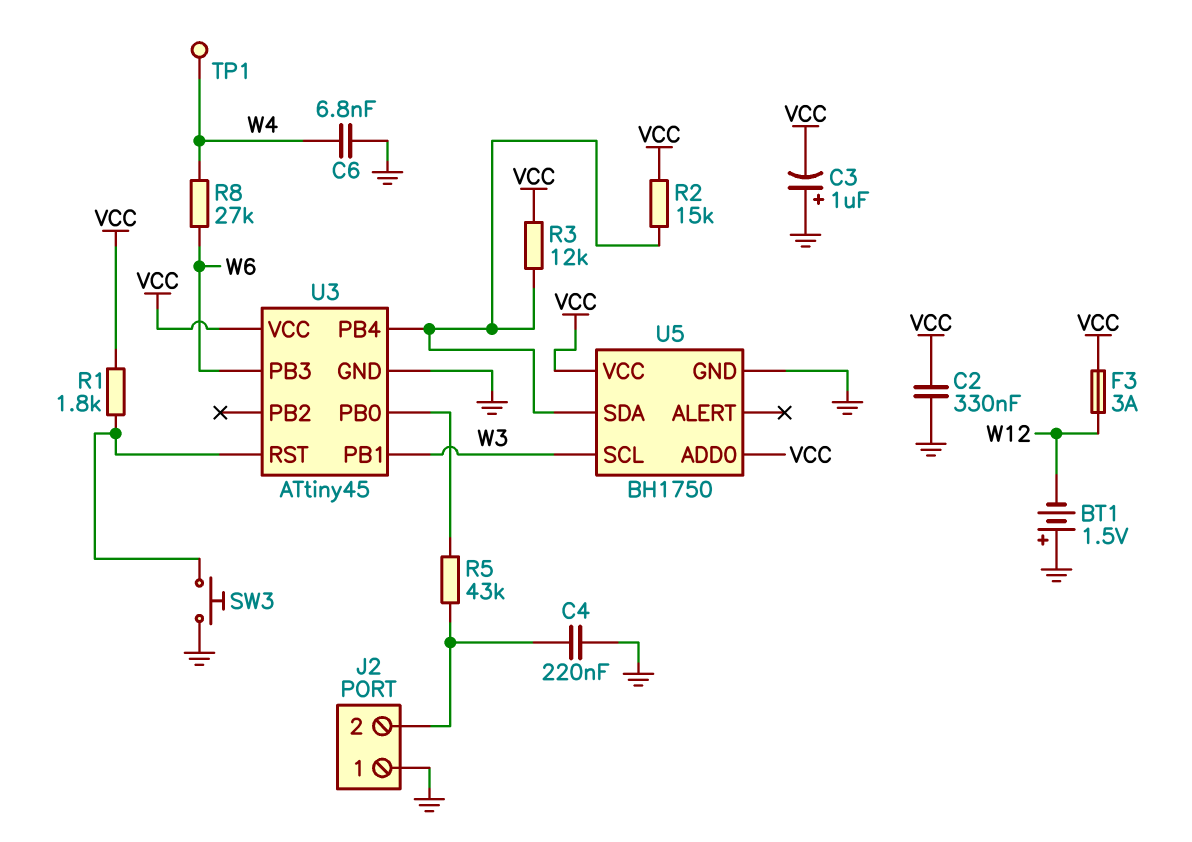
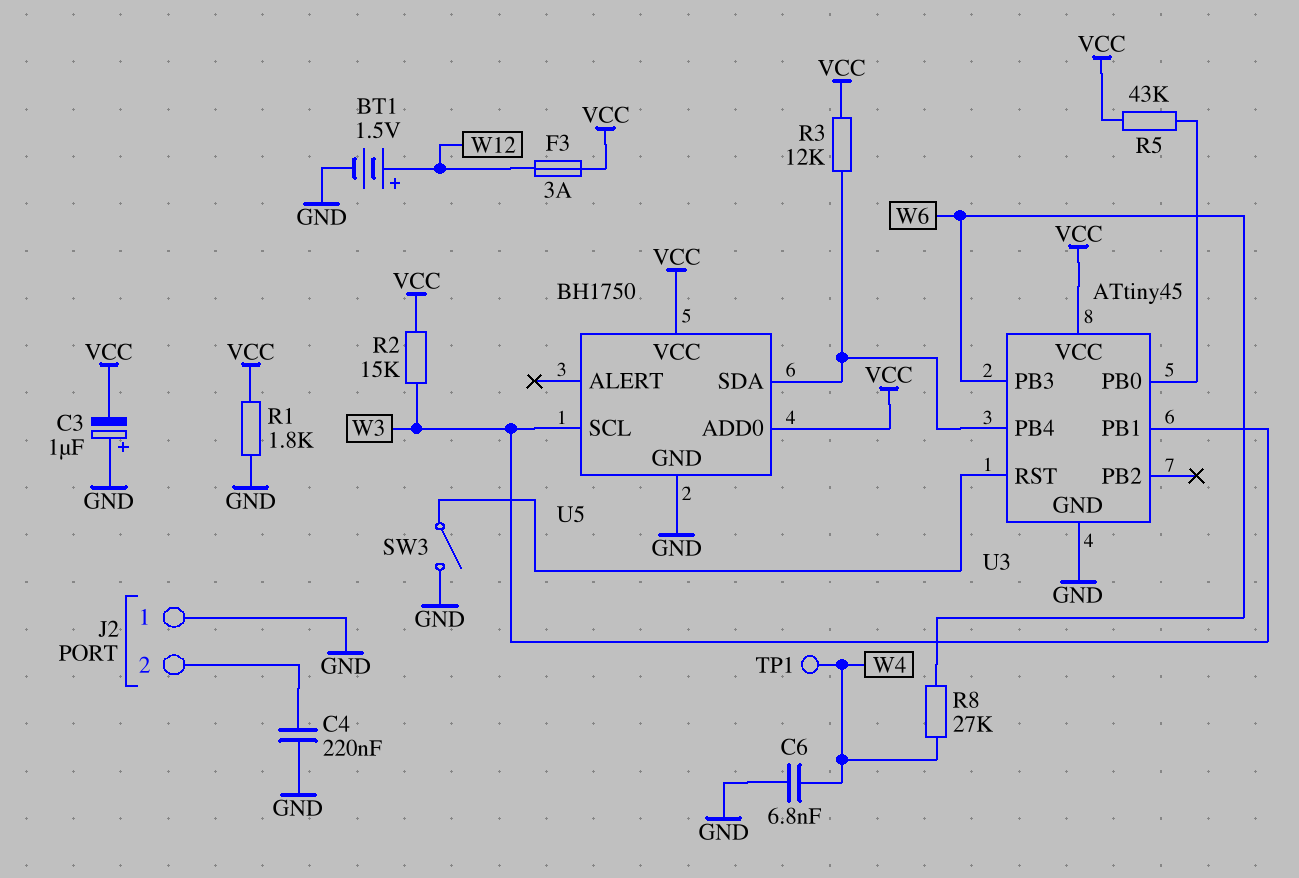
BT1: 1.5V (plus GND, minus W12) -> 1.5V (plus W12, minus GND)
C2: 330nF (GND, VCC) -> none
R1: 1.8k (U3/RST, VCC) -> 1.8k (GND, VCC)
R2: 15k (U3/PB4, VCC) -> 15k (VCC, W3)
R5: 43k (J2/2, U3/PB0) -> 43k (U3/PB0, VCC)
SW3: button (GND, U3/RST) -> switch (GND, U3/RST)

